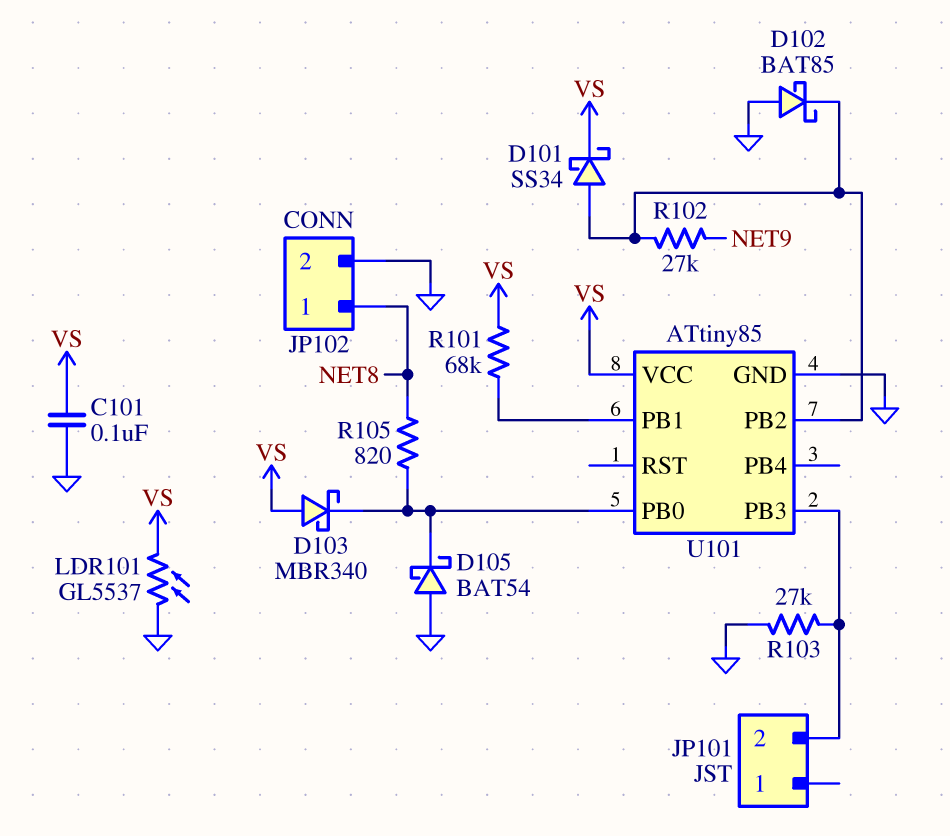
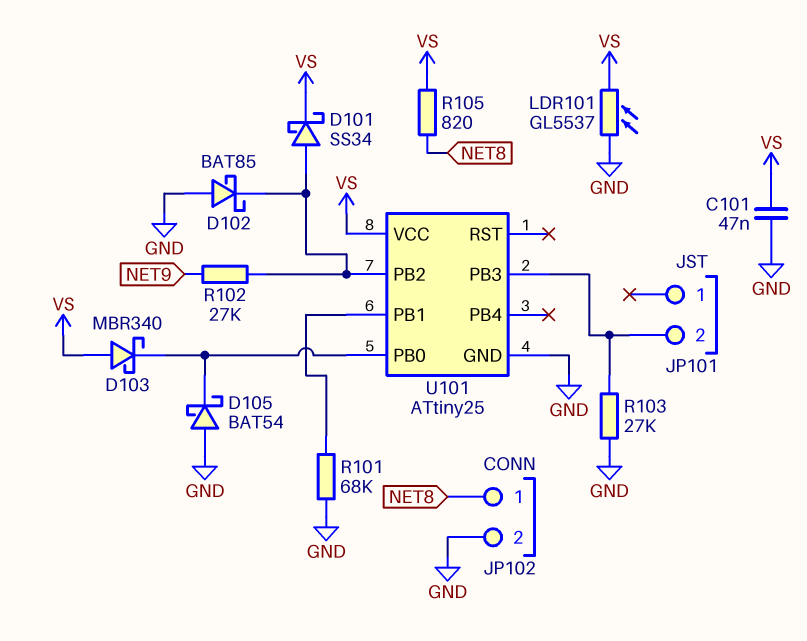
C101: 100nF (GND, VS) -> 47nF (GND, VS)
R101: 68k (U101/PB1, VS) -> 68k (GND, U101/PB1)
R105: 820 (NET8, U101/PB0) -> 820 (NET8, VS)
U101: ATtiny85 -> ATtiny25

